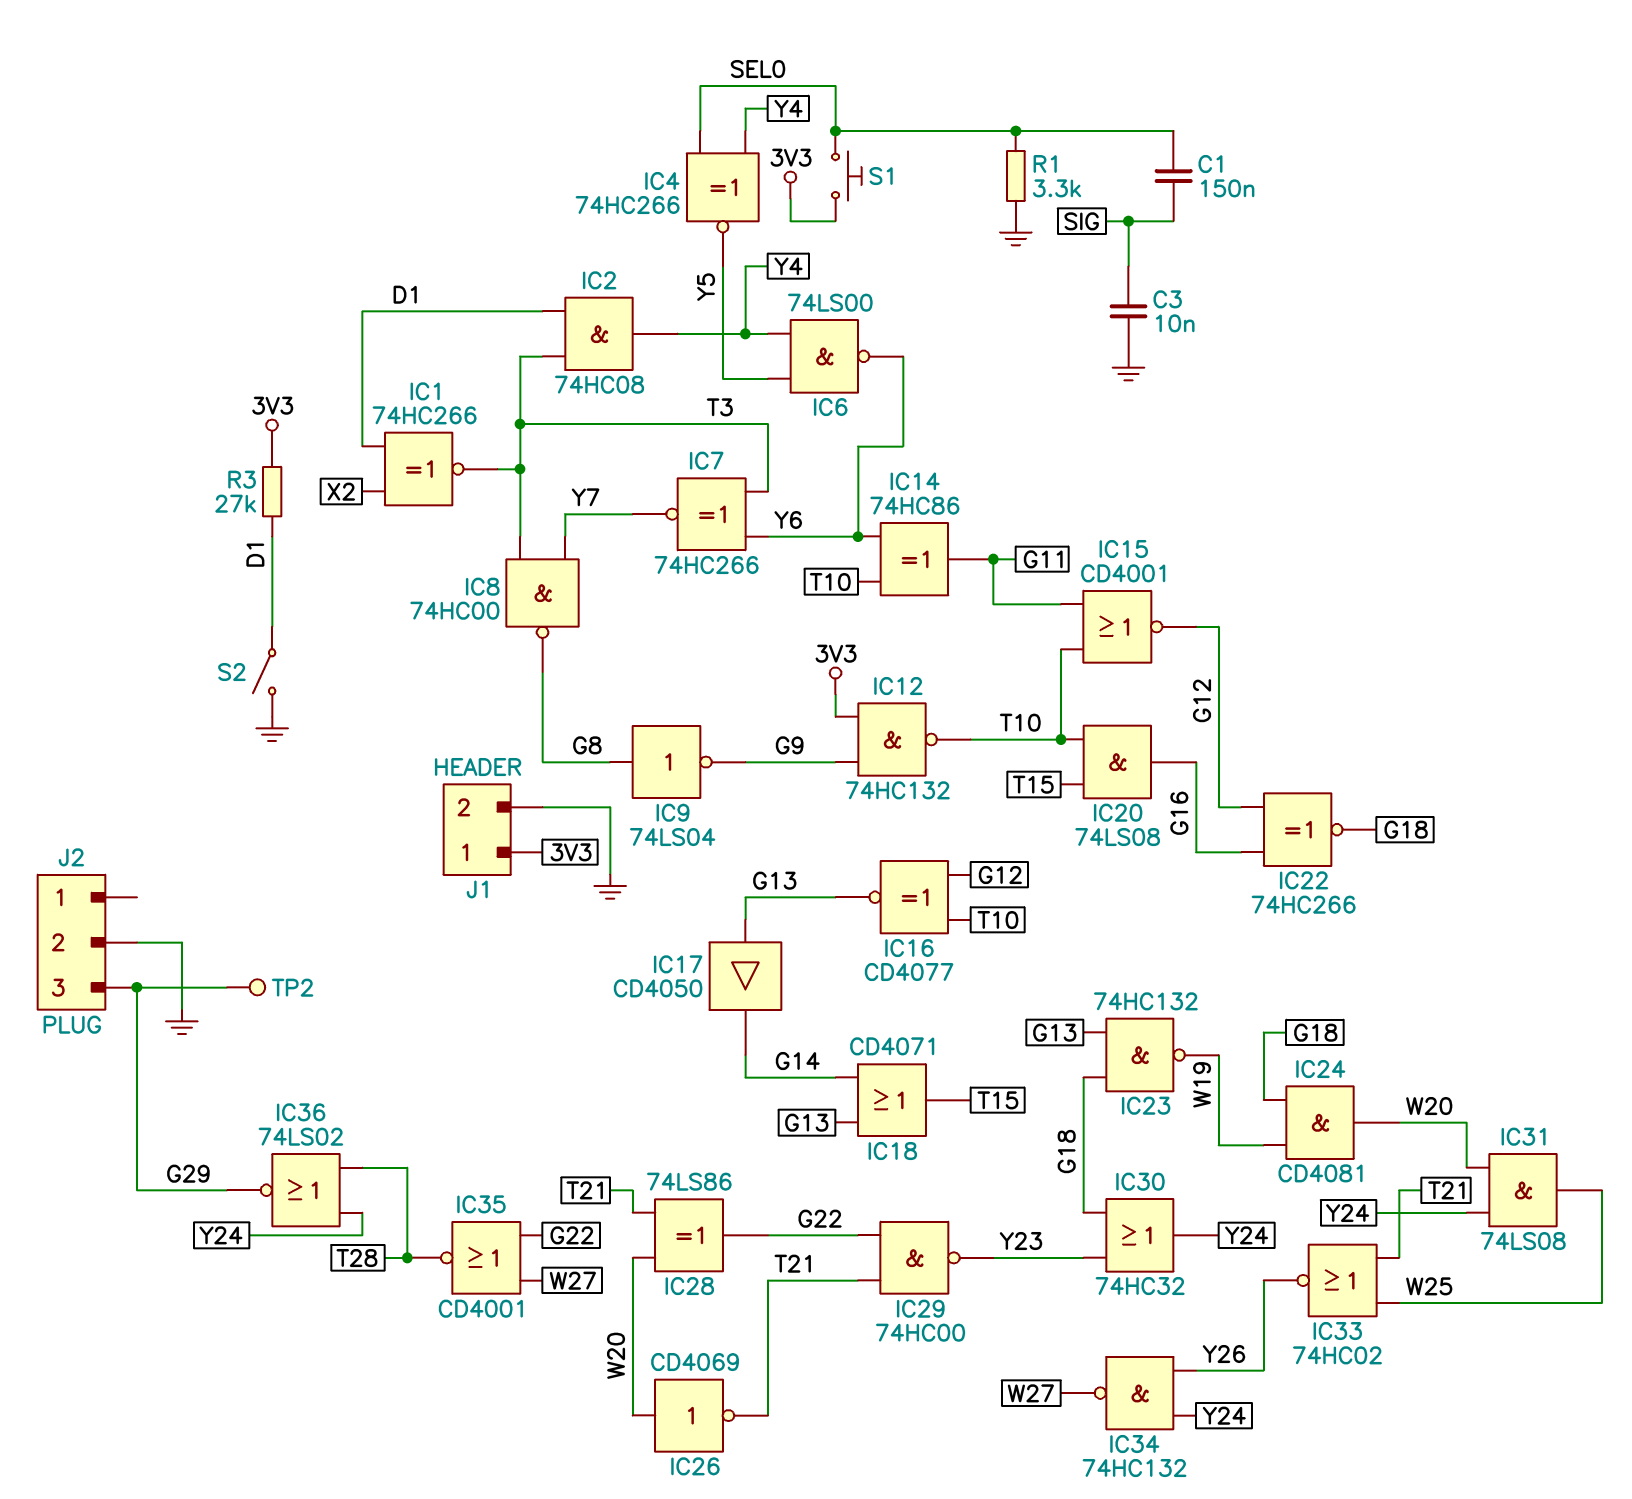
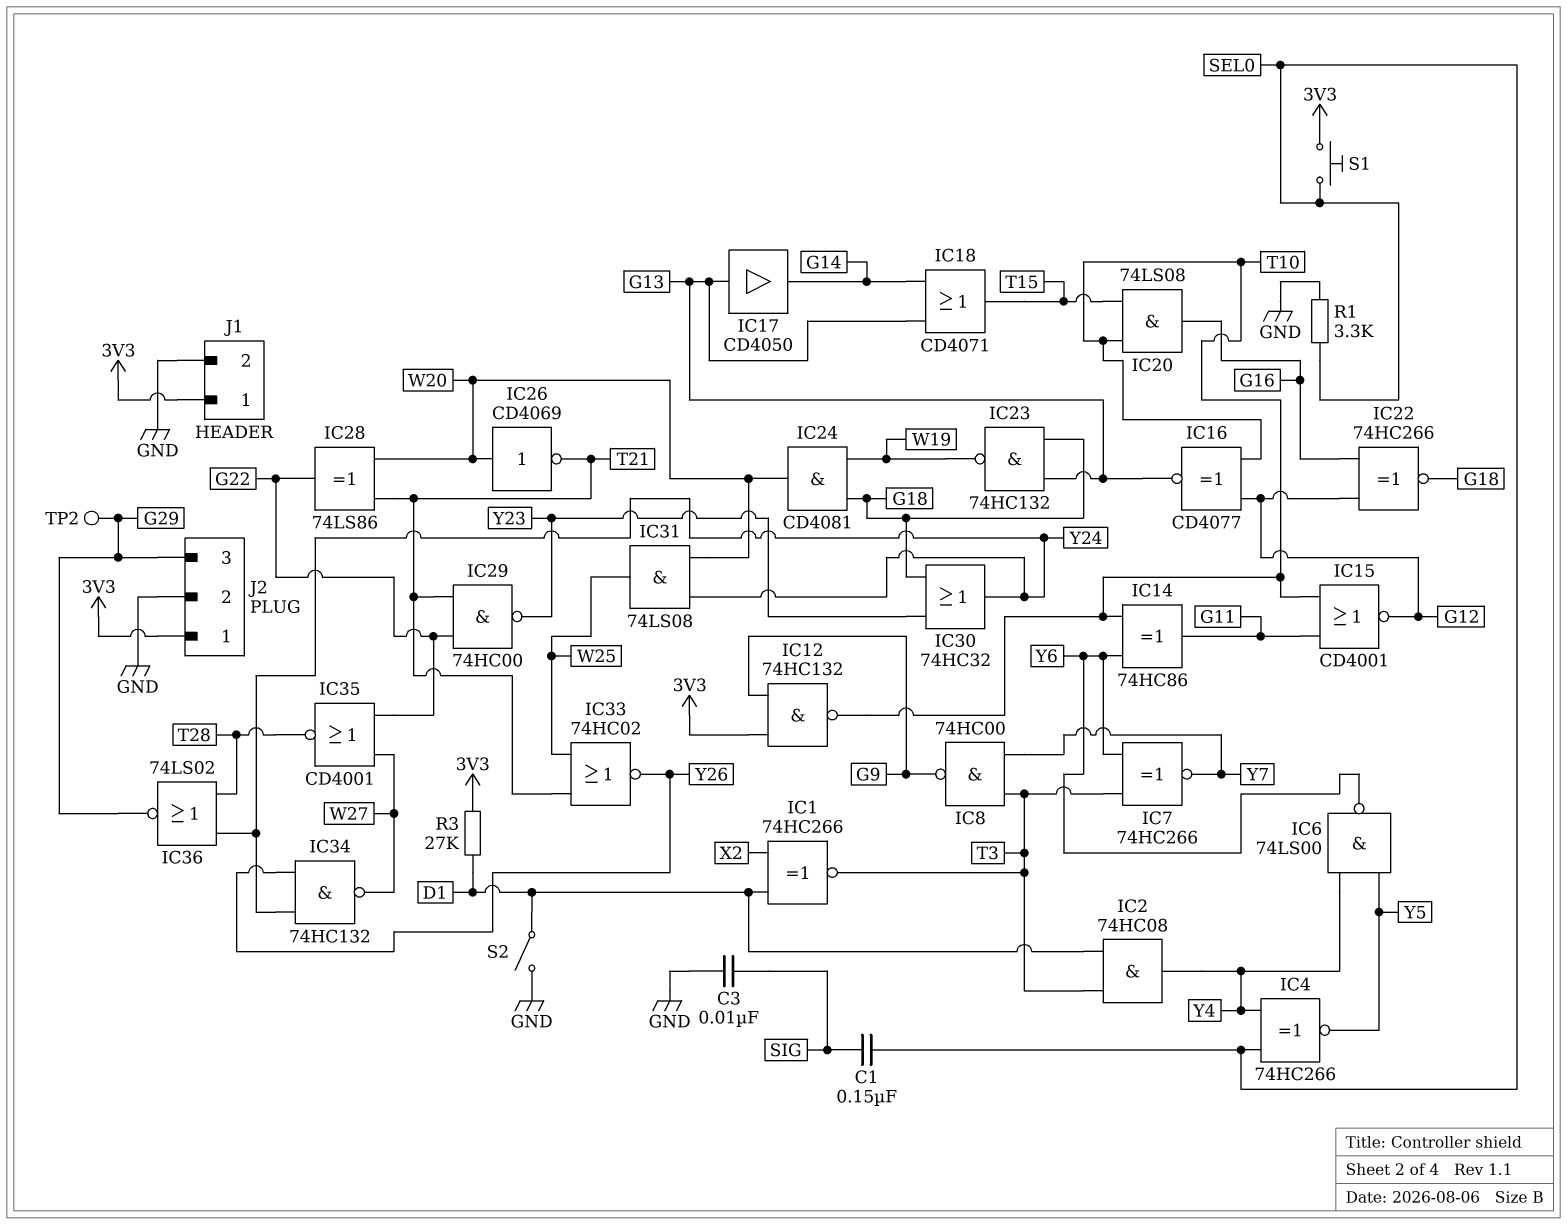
IC8: NAND 74HC00 (in T3, in Y7, out G8) -> NAND 74HC00 (in T3, in Y7, out G9)
IC9: NOT 74LS04 (in G8, out G9) -> none
J2 pin 1: none -> 3V3

